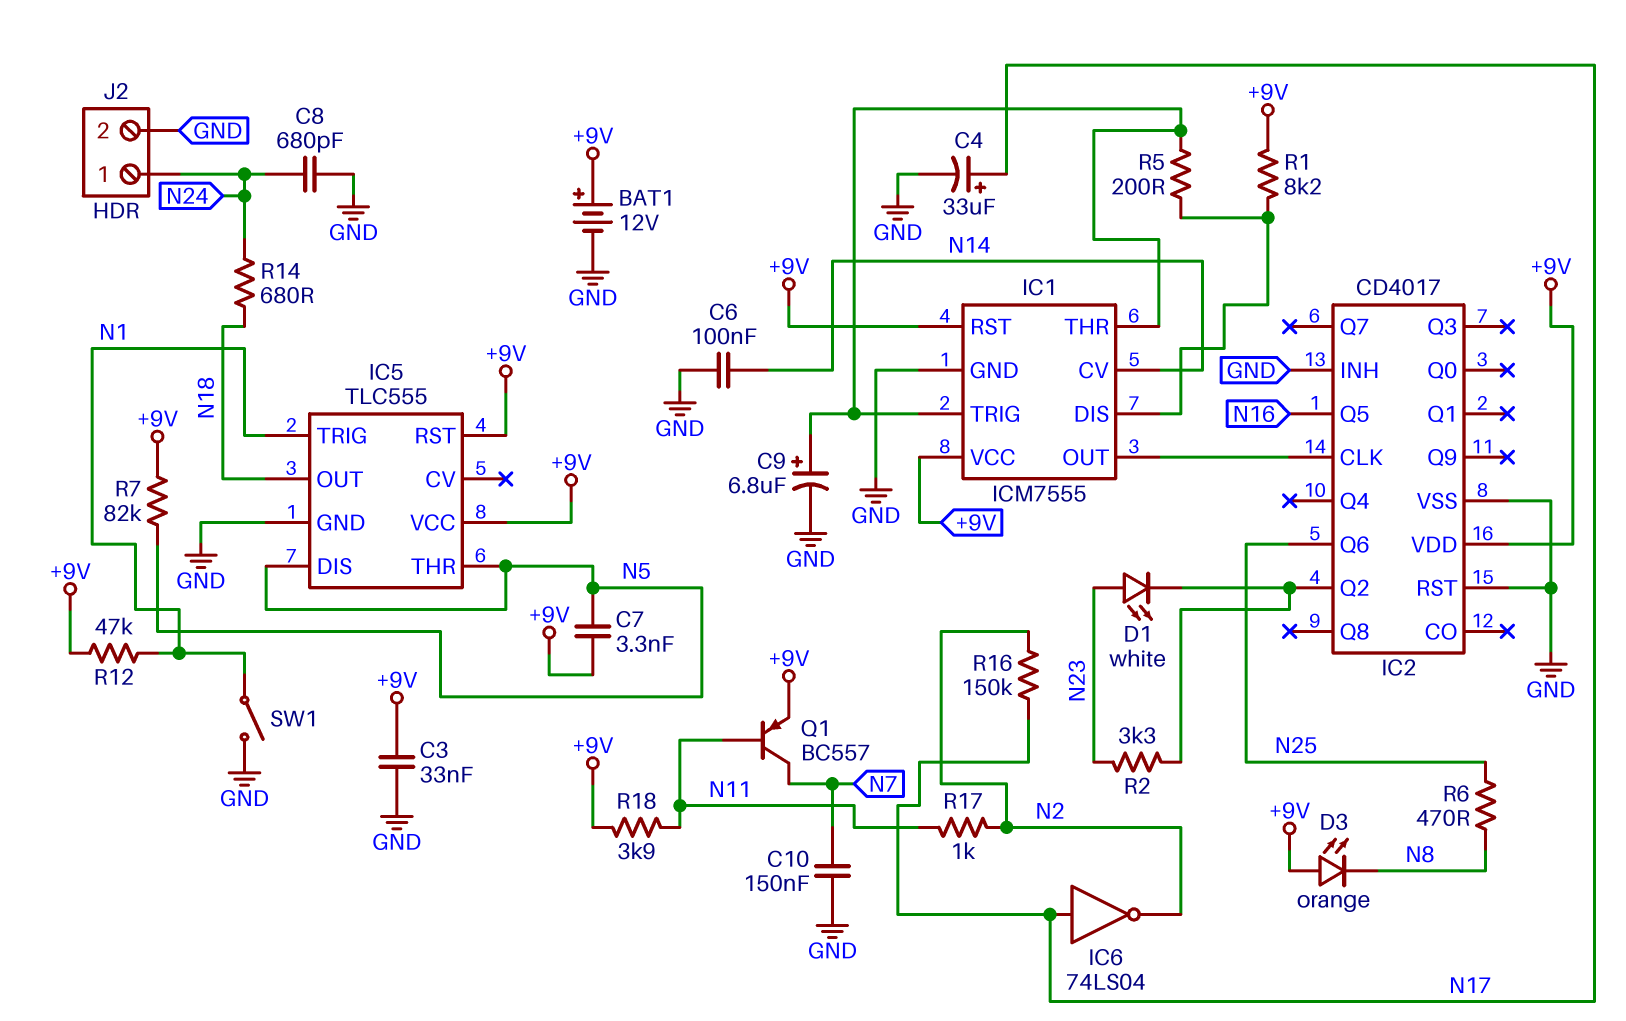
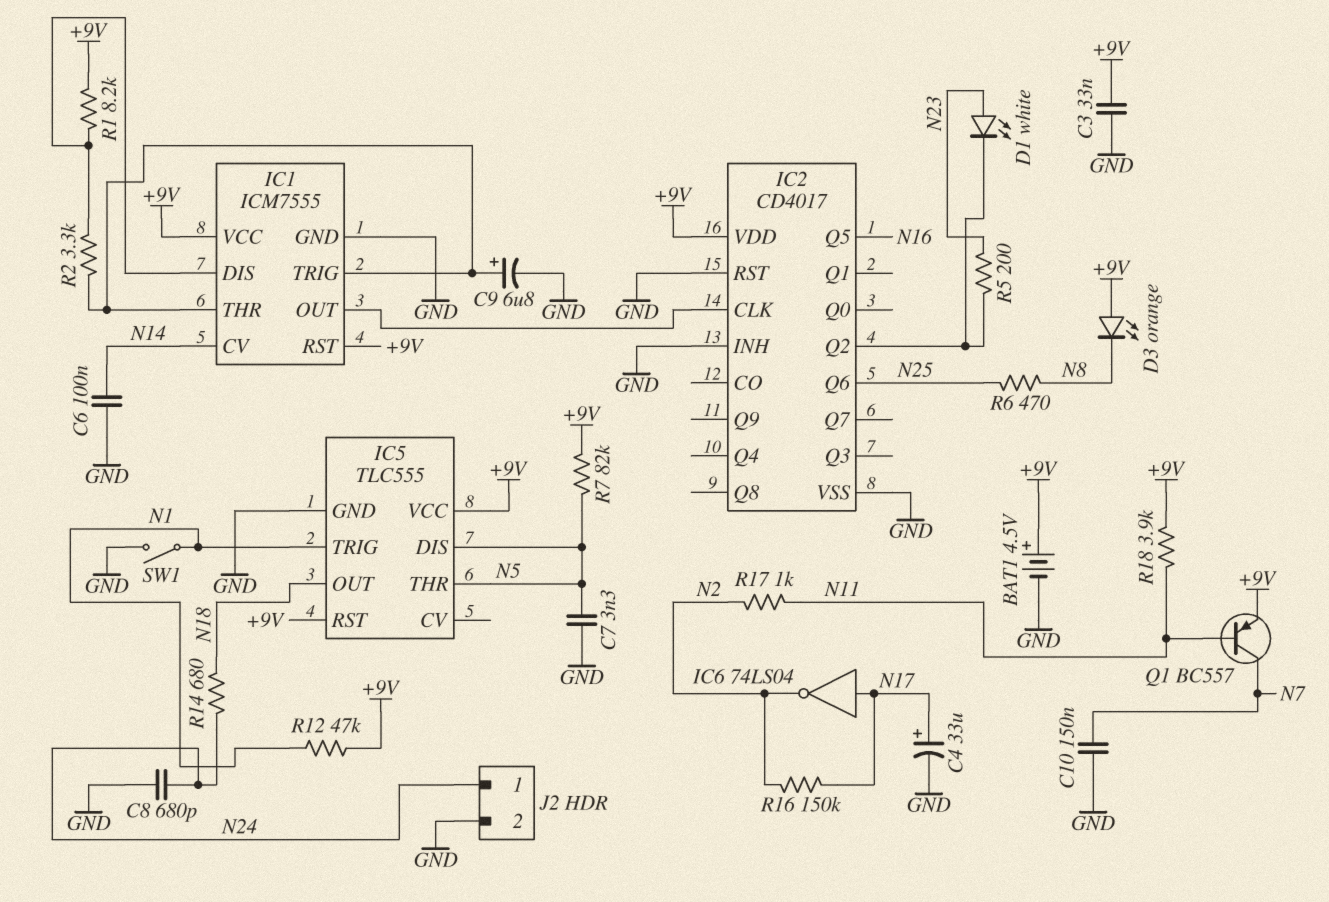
BAT1: 12V (plus +9V, minus GND) -> 4.5V (plus +9V, minus GND)
C7: 3.3nF (+9V, N5) -> 3.3nF (GND, N5)
R2: 3.3k (IC2/Q2, N23) -> 3.3k (IC1/DIS, IC1/THR)
R5: 200 (IC1/DIS, IC1/THR) -> 200 (IC2/Q2, N23)

